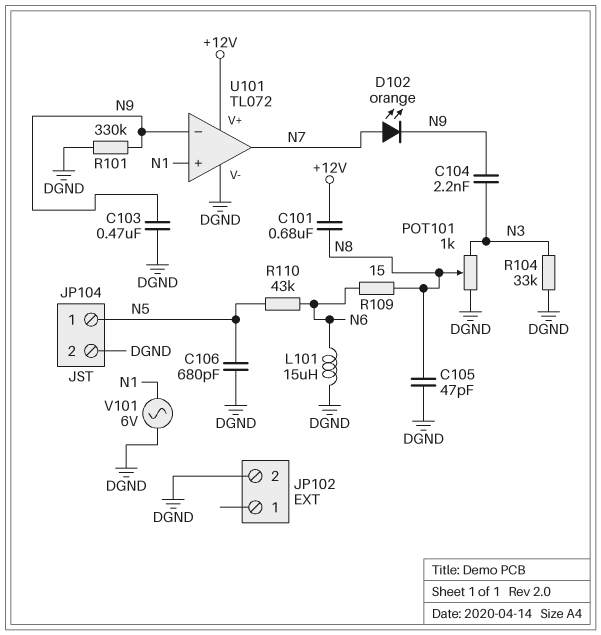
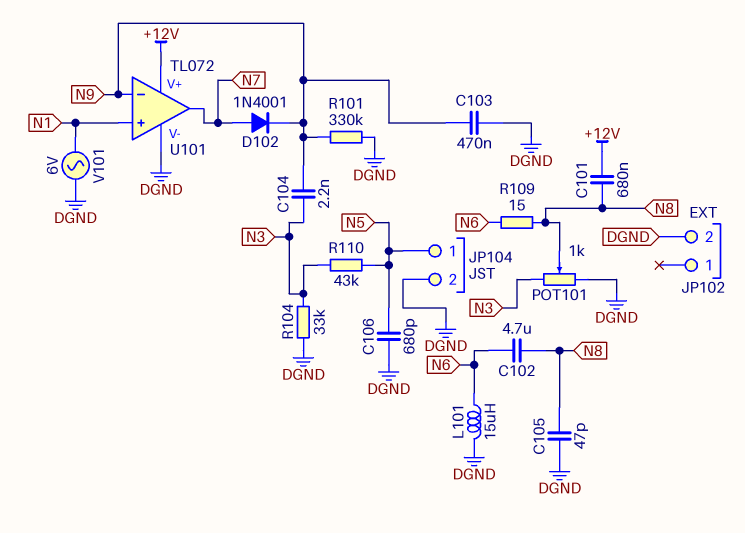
C102: none -> 4.7uF (N6, N8)
D102: LED orange (A N7, K N9) -> diode 1N4001 (A N7, K N9)
R110: 43k (N5, N6) -> 43k (N3, N5)

